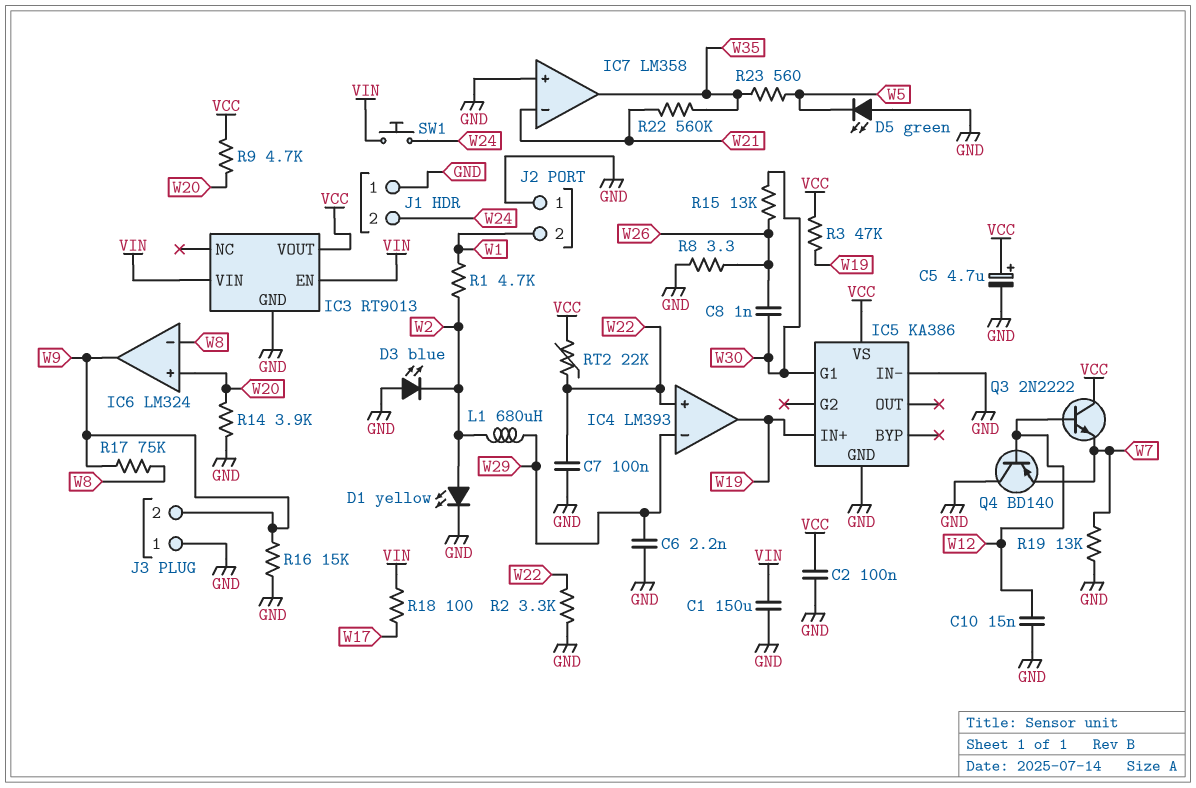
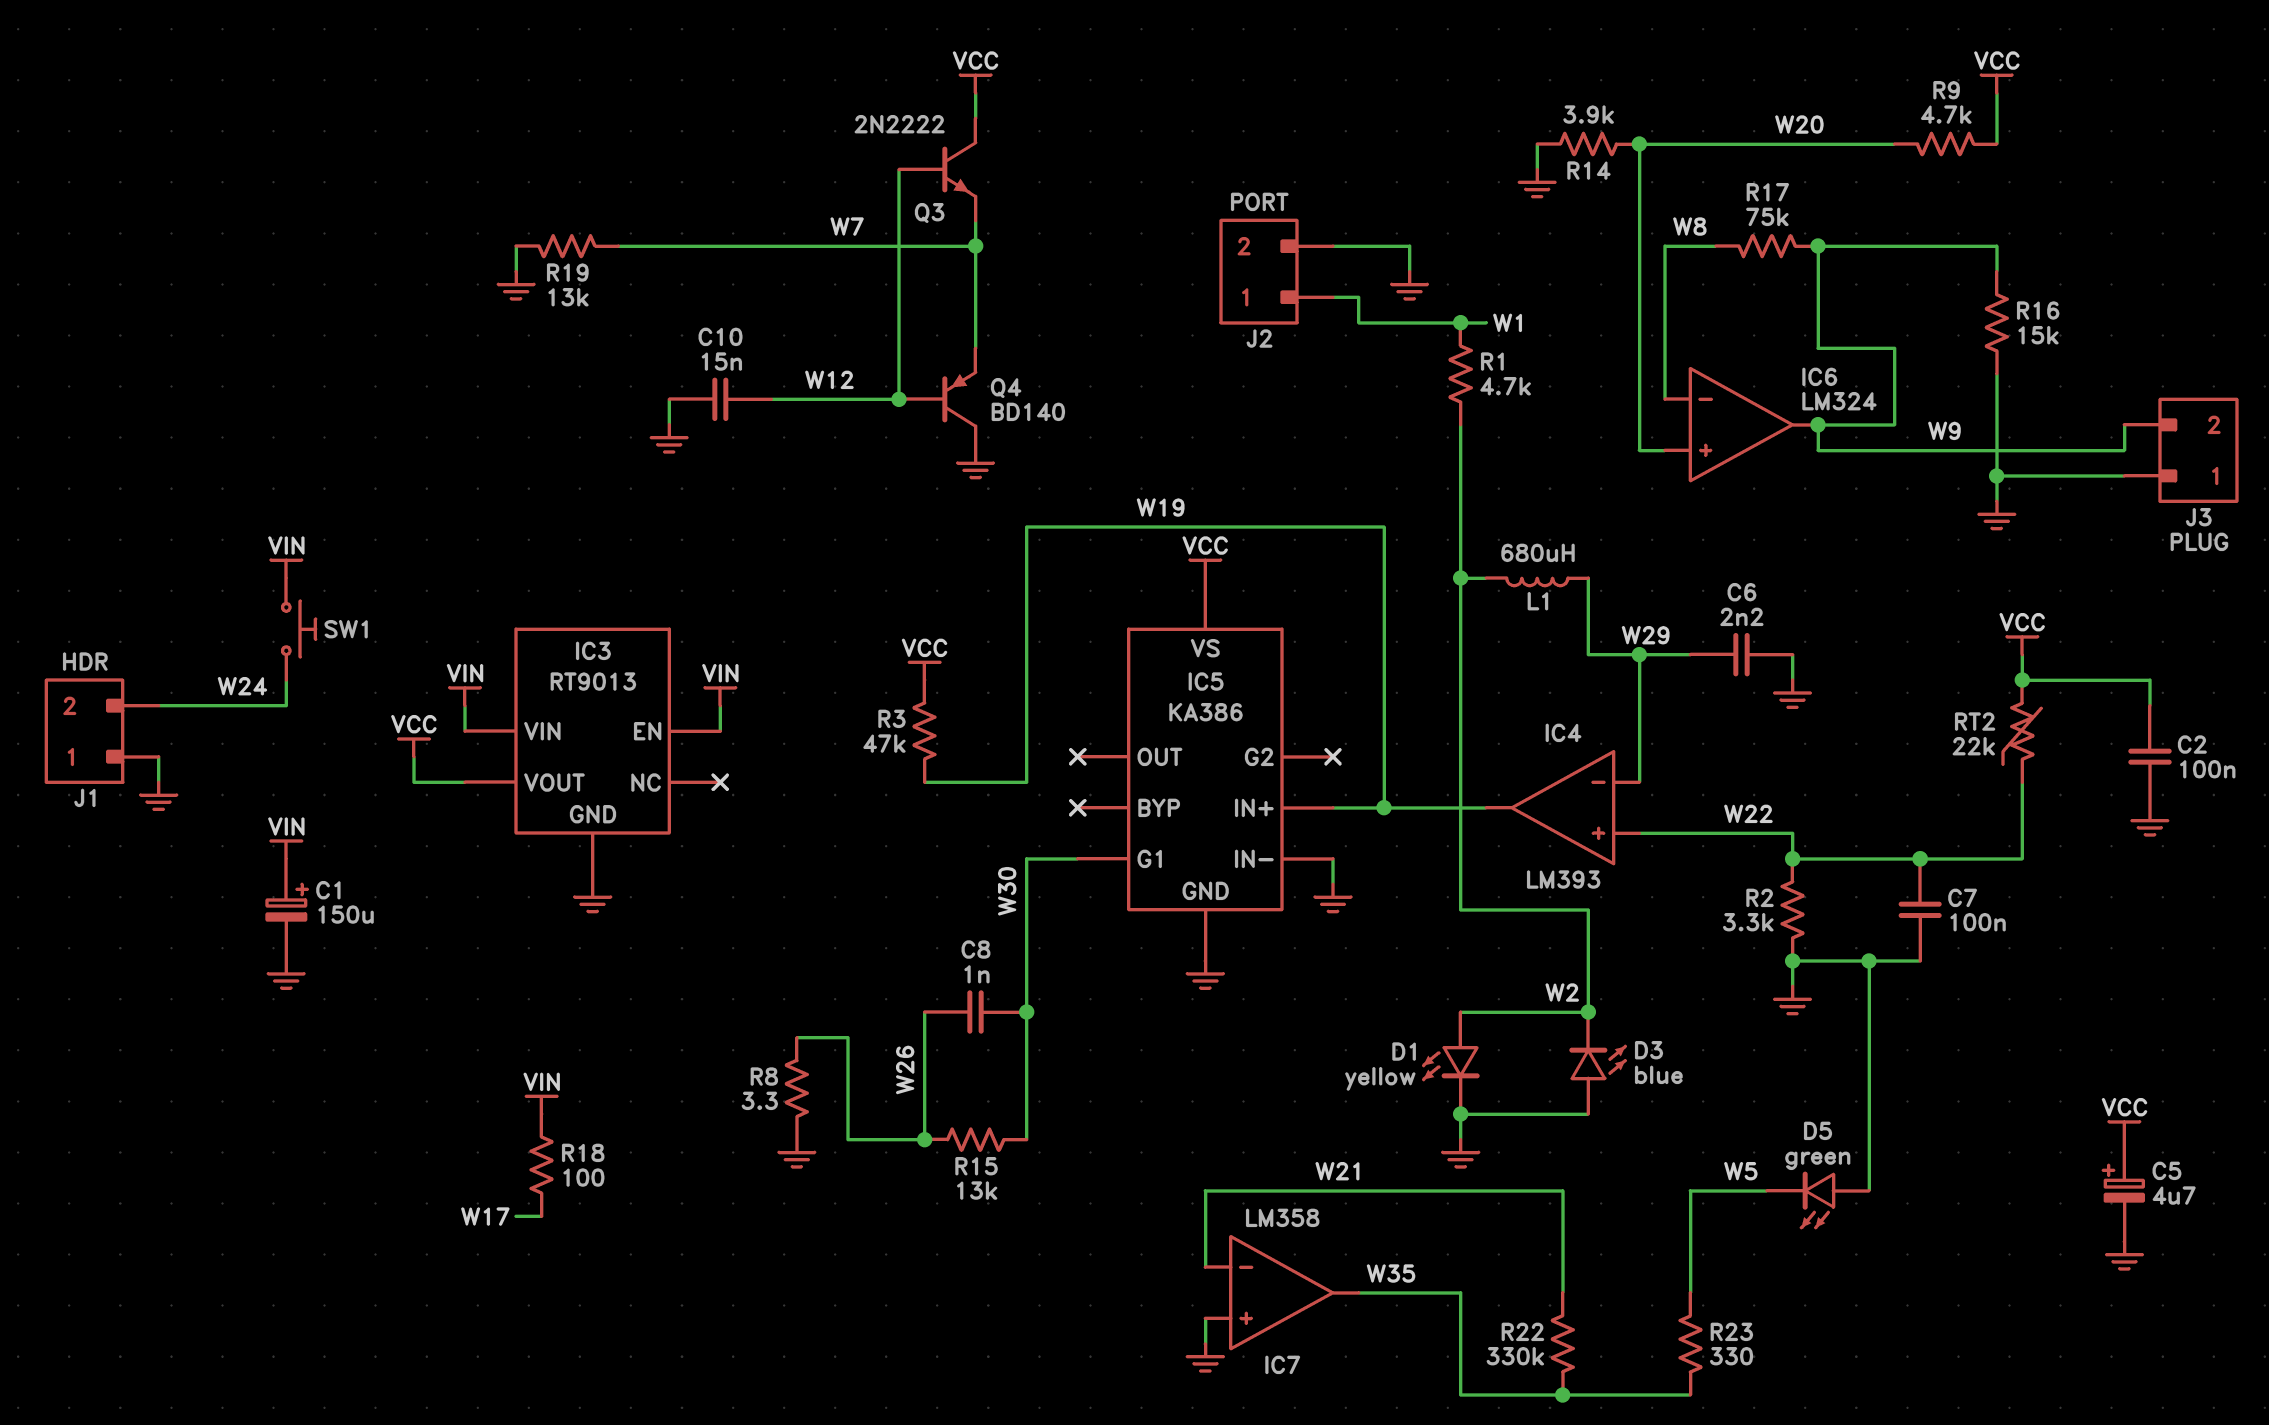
C1: 150uF (GND, VIN) -> 150uF (plus VIN, minus GND)
J2 pin 1: GND -> W1
J2 pin 2: W1 -> GND
R22: 560k (W21, W35) -> 330k (W21, W35)
R23: 560 (W5, W35) -> 330 (W5, W35)

